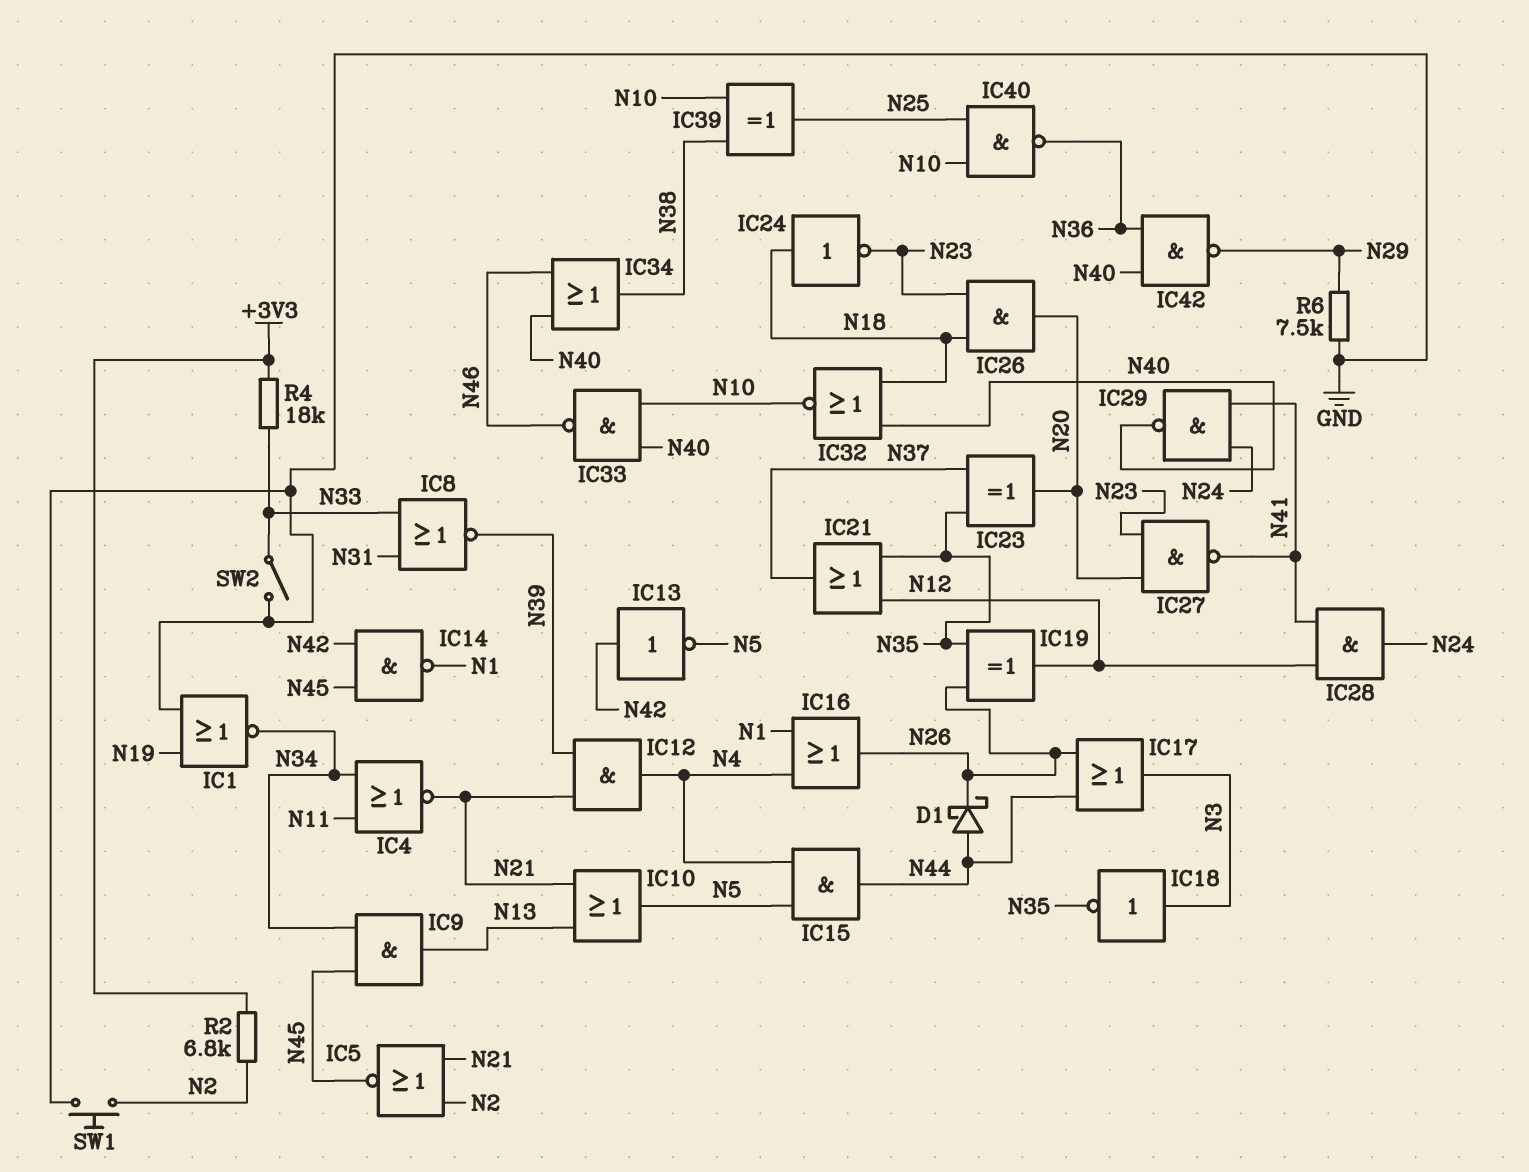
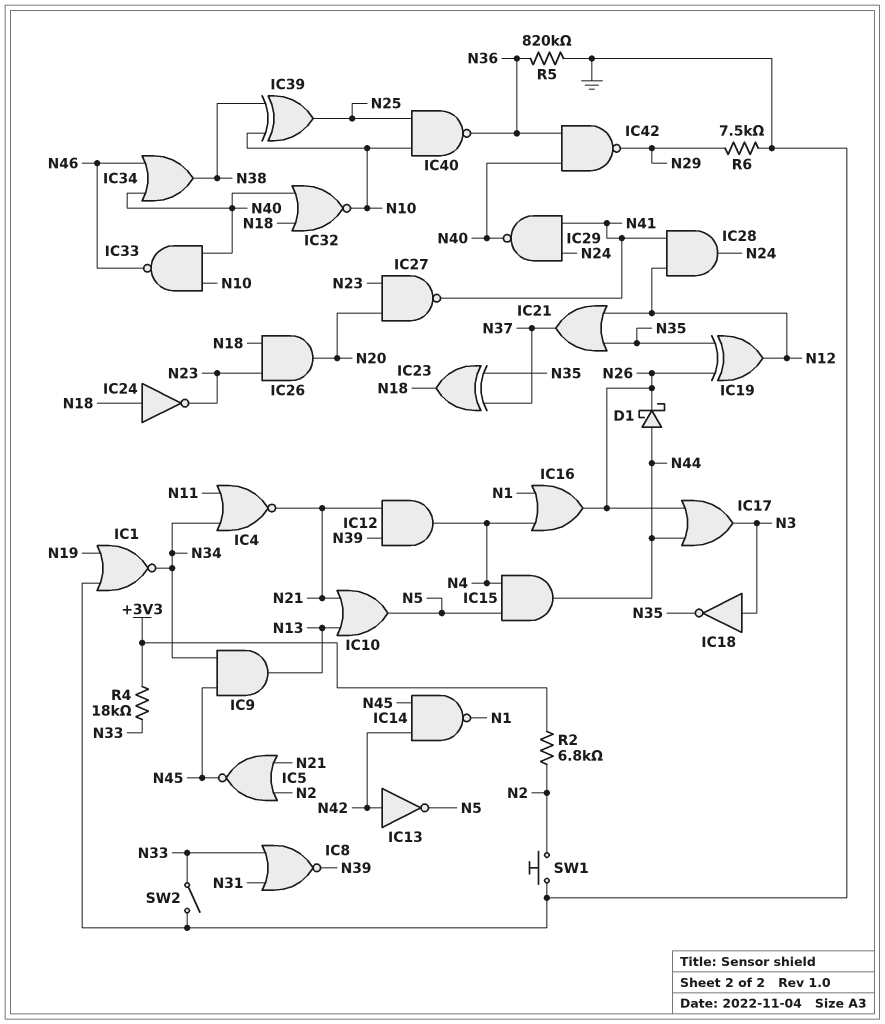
IC23: XOR (in N35, in N37, out N20) -> XOR (in N35, in N37, out N18)
R5: none -> 820k (GND, N36)

